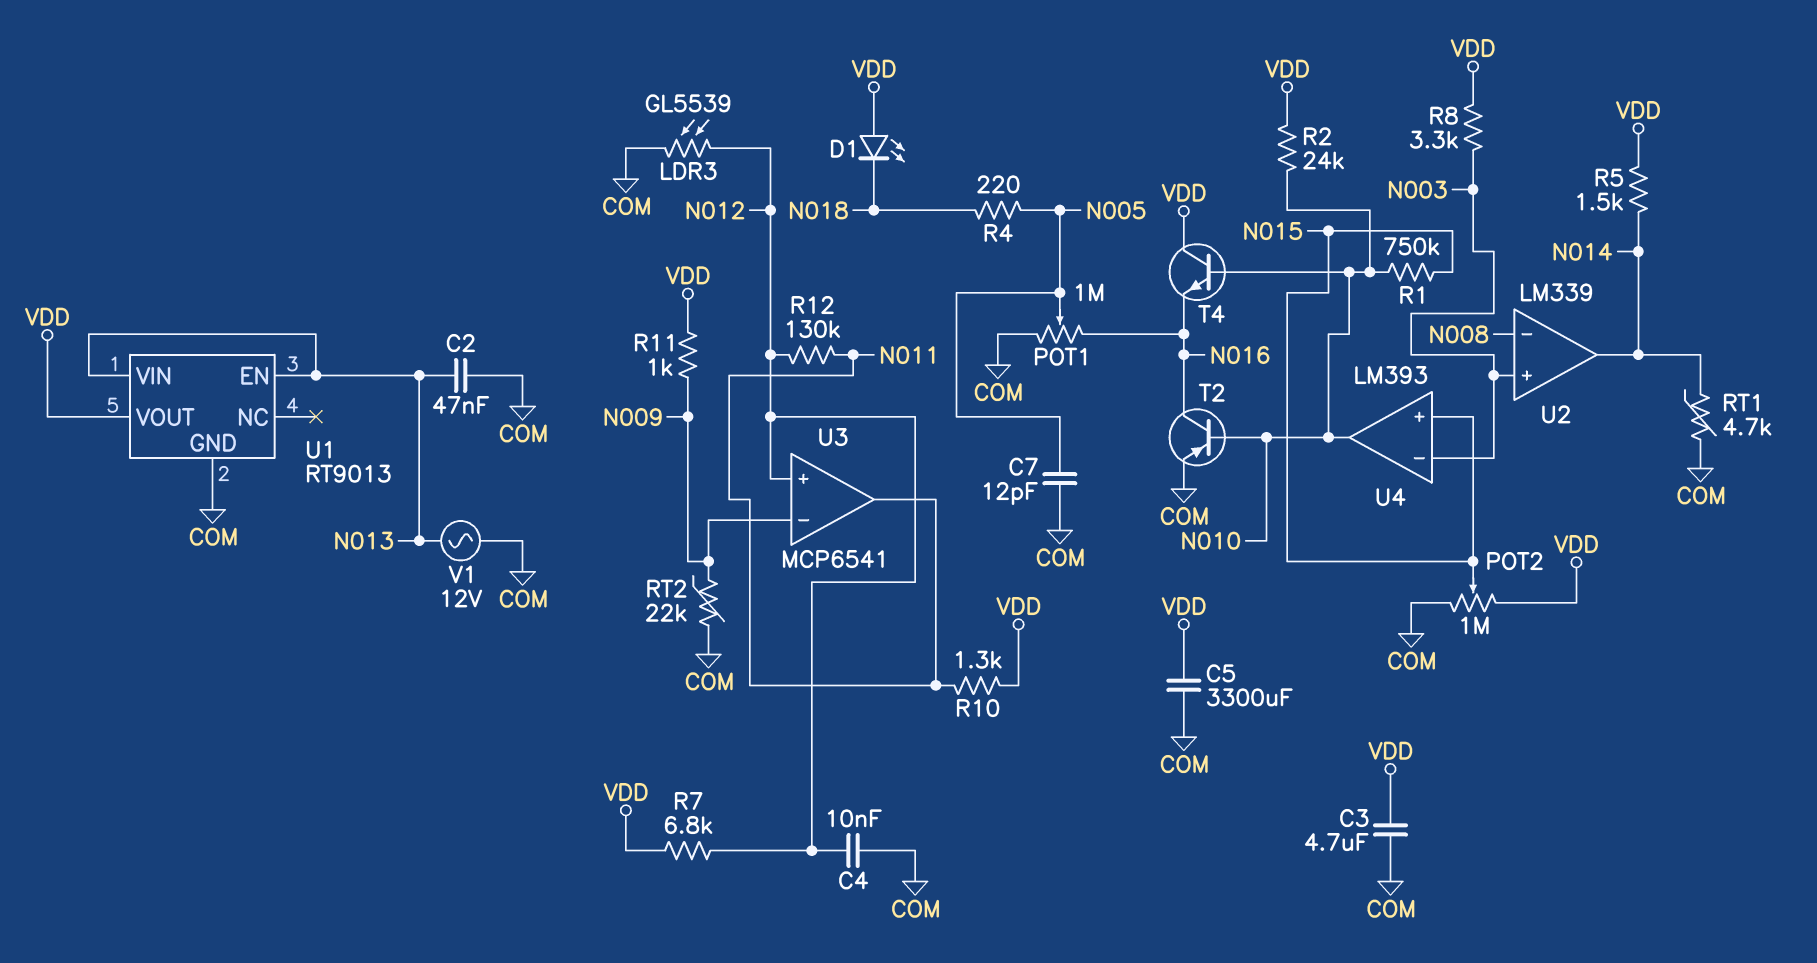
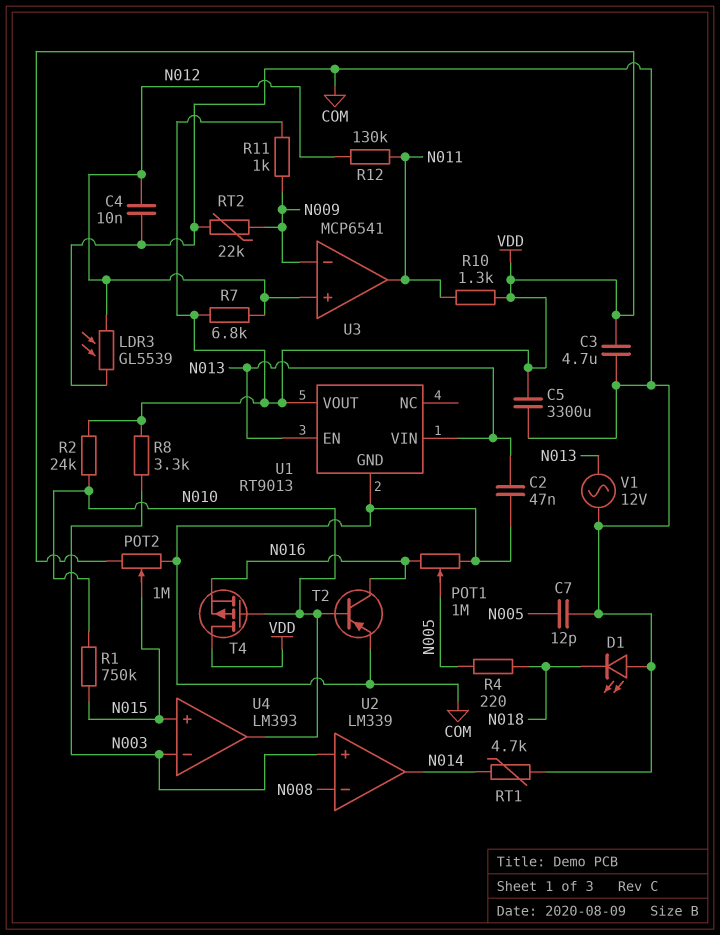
D1: LED (A VDD, K N018) -> LED (A COM, K N018)
R5: 1.5k (N014, VDD) -> none
T4: NPN (B N010, C VDD, E N016) -> PMOS (G N010, D VDD, S N016)

